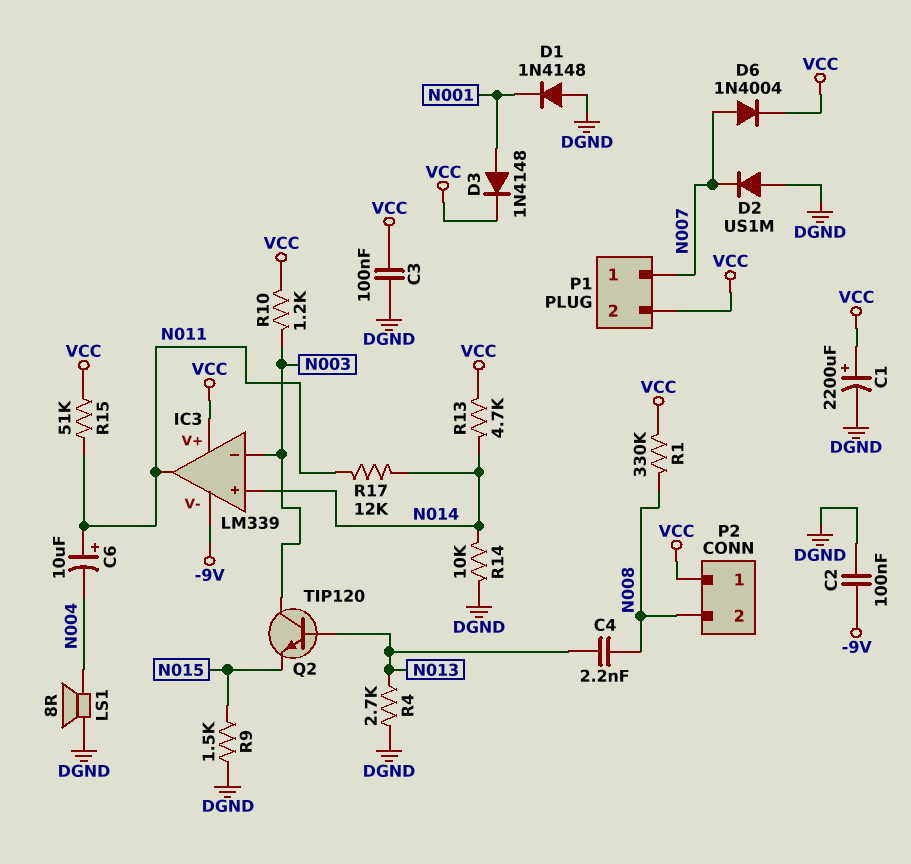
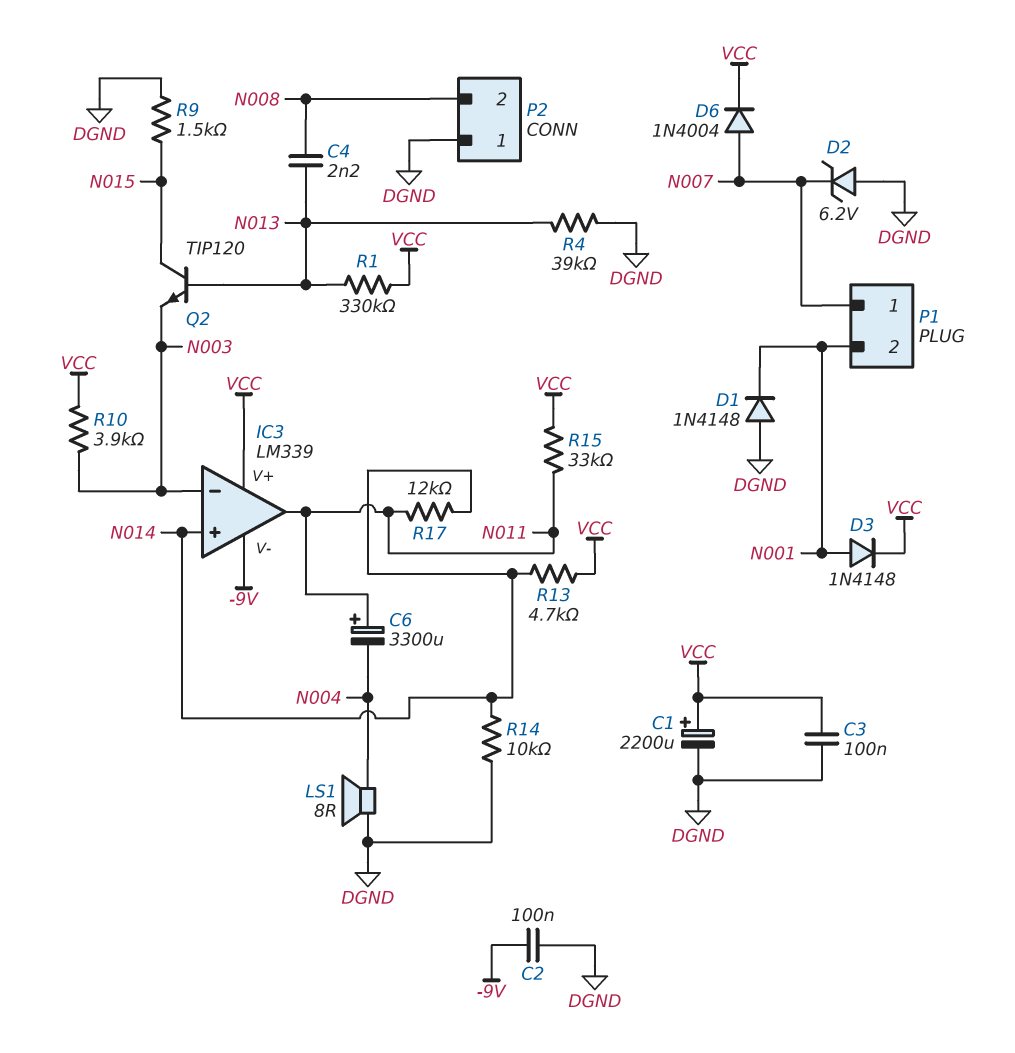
C6: 10uF (plus N011, minus N004) -> 3300uF (plus N011, minus N004)
D2: diode US1M (A DGND, K N007) -> zener 6.2V (A DGND, K N007)
P1 pin 2: VCC -> N001
P2 pin 1: VCC -> DGND
Q2: NPN TIP120 (B N013, C N003, E N015) -> NPN TIP120 (B N013, C N015, E N003)
R1: 330k (N008, VCC) -> 330k (N013, VCC)
R4: 2.7k (DGND, N013) -> 39k (DGND, N013)
R10: 1.2k (N003, VCC) -> 3.9k (N003, VCC)
R15: 51k (N011, VCC) -> 33k (N011, VCC)

